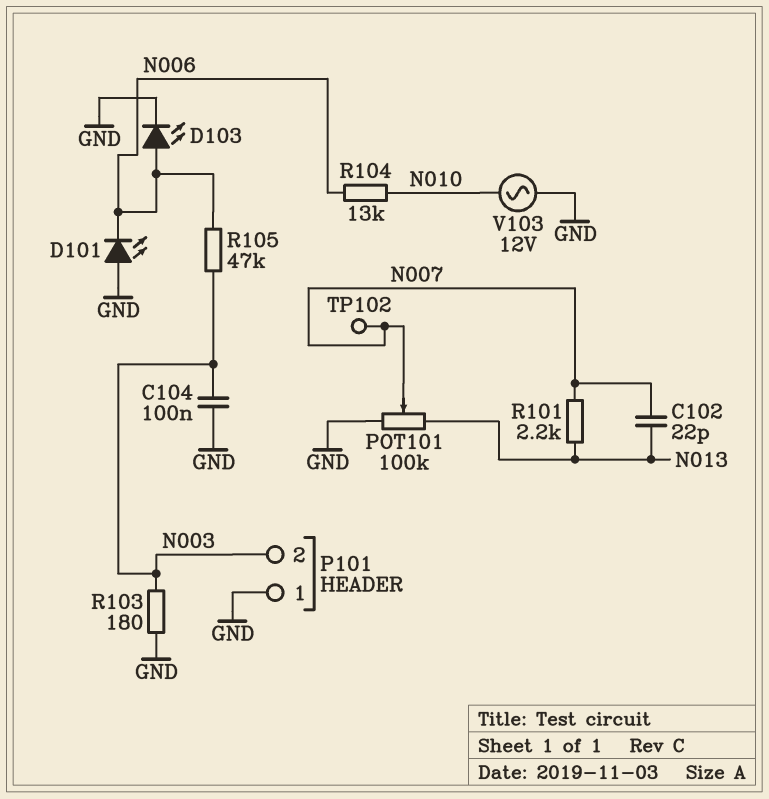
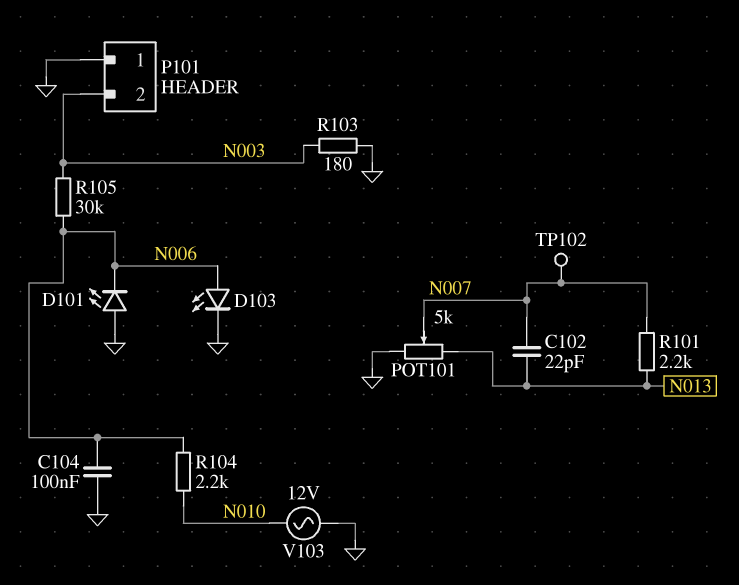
C104: 100nF (GND, N003) -> 100nF (GND, N006)
POT101: 100k (GND, N013, wiper N007) -> 5k (GND, N013, wiper N007)
R104: 13k (N006, N010) -> 2.2k (N006, N010)
R105: 47k (N003, N006) -> 30k (N003, N006)

